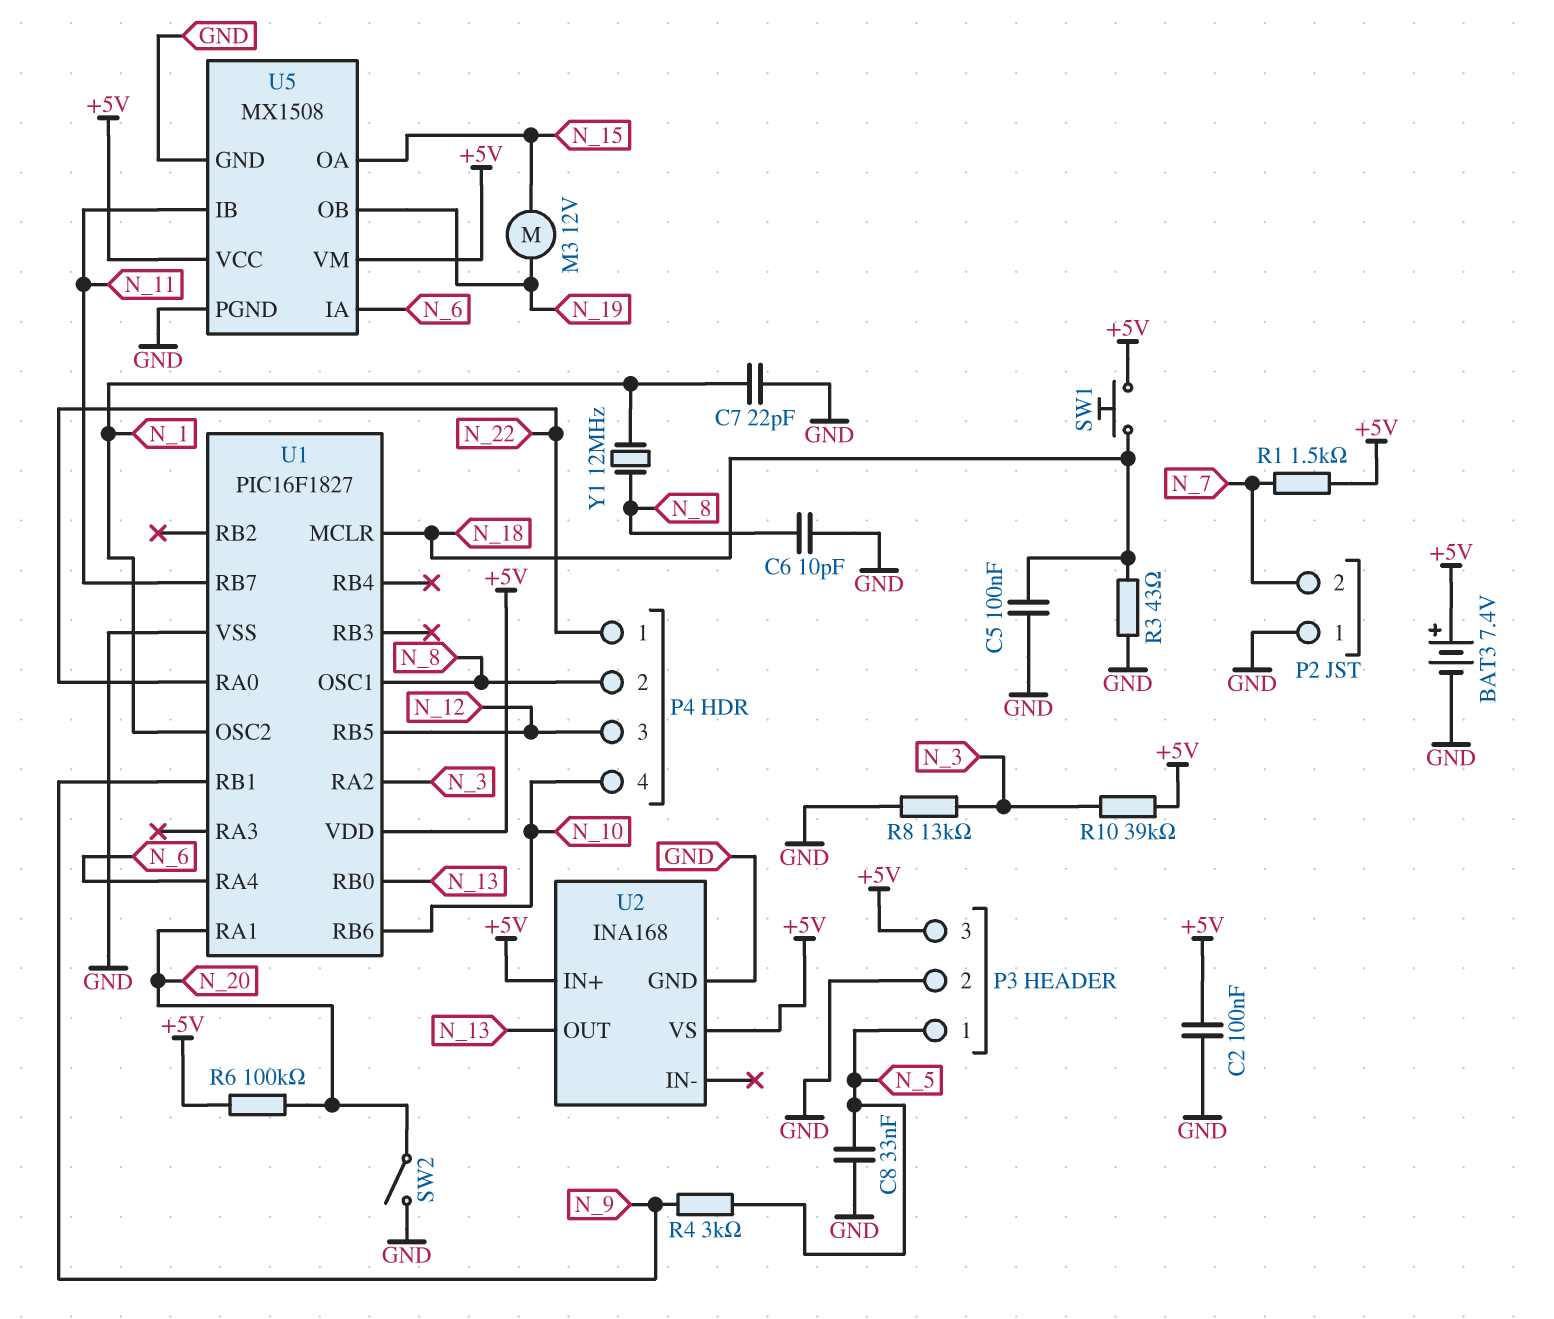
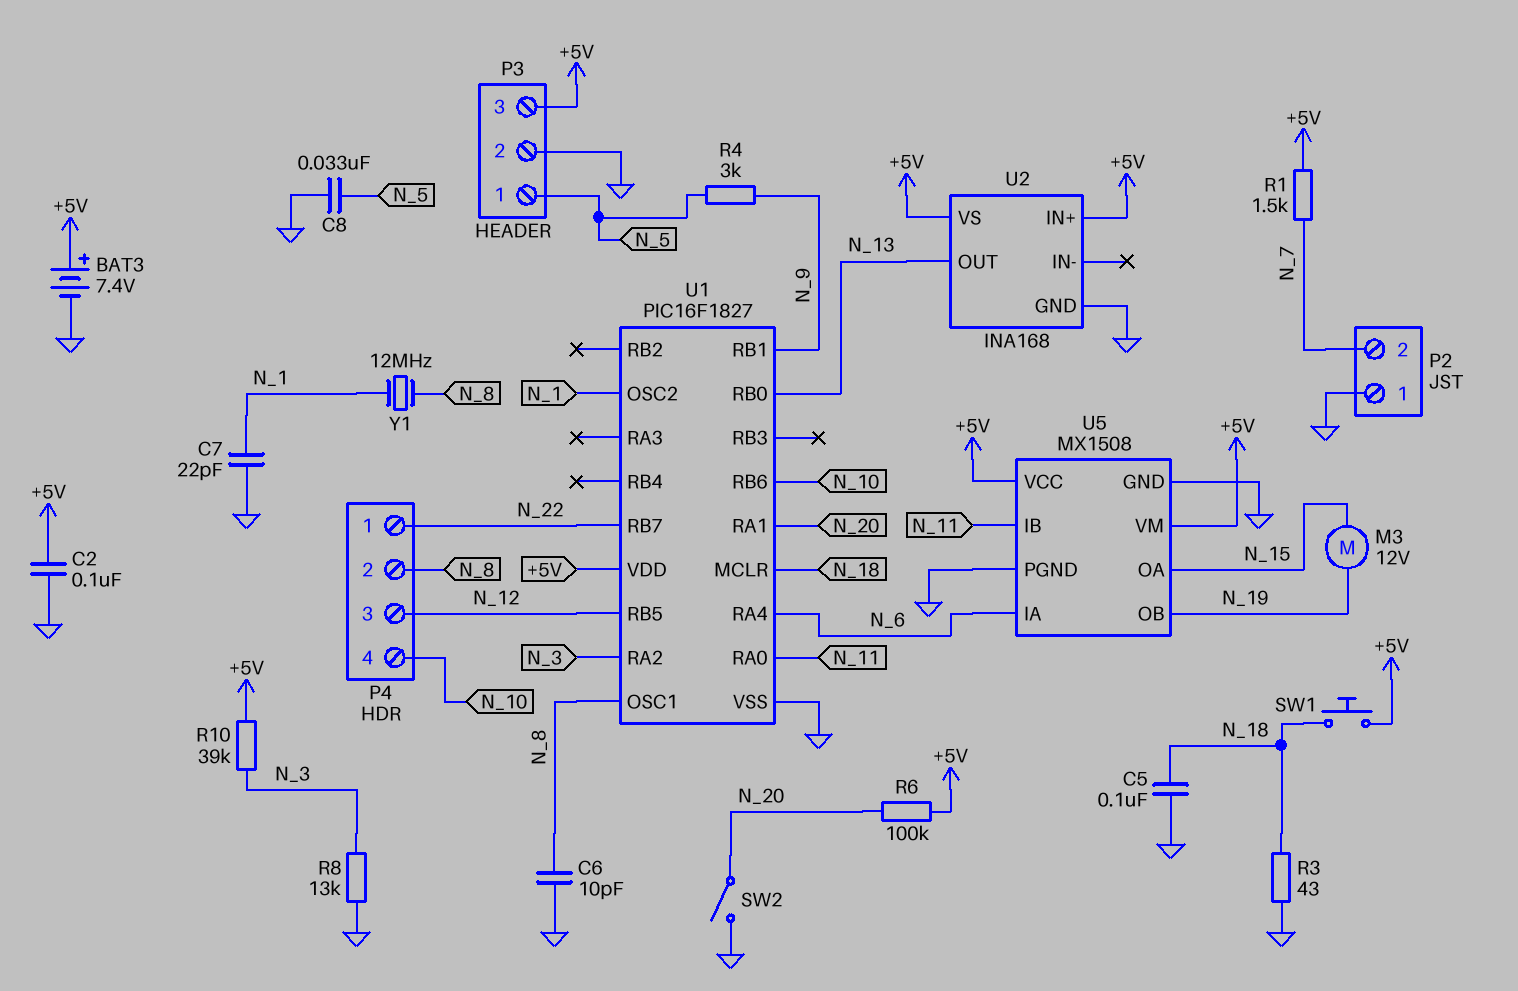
U1 pin RA0: N_22 -> N_11
U1 pin RB7: N_11 -> N_22

